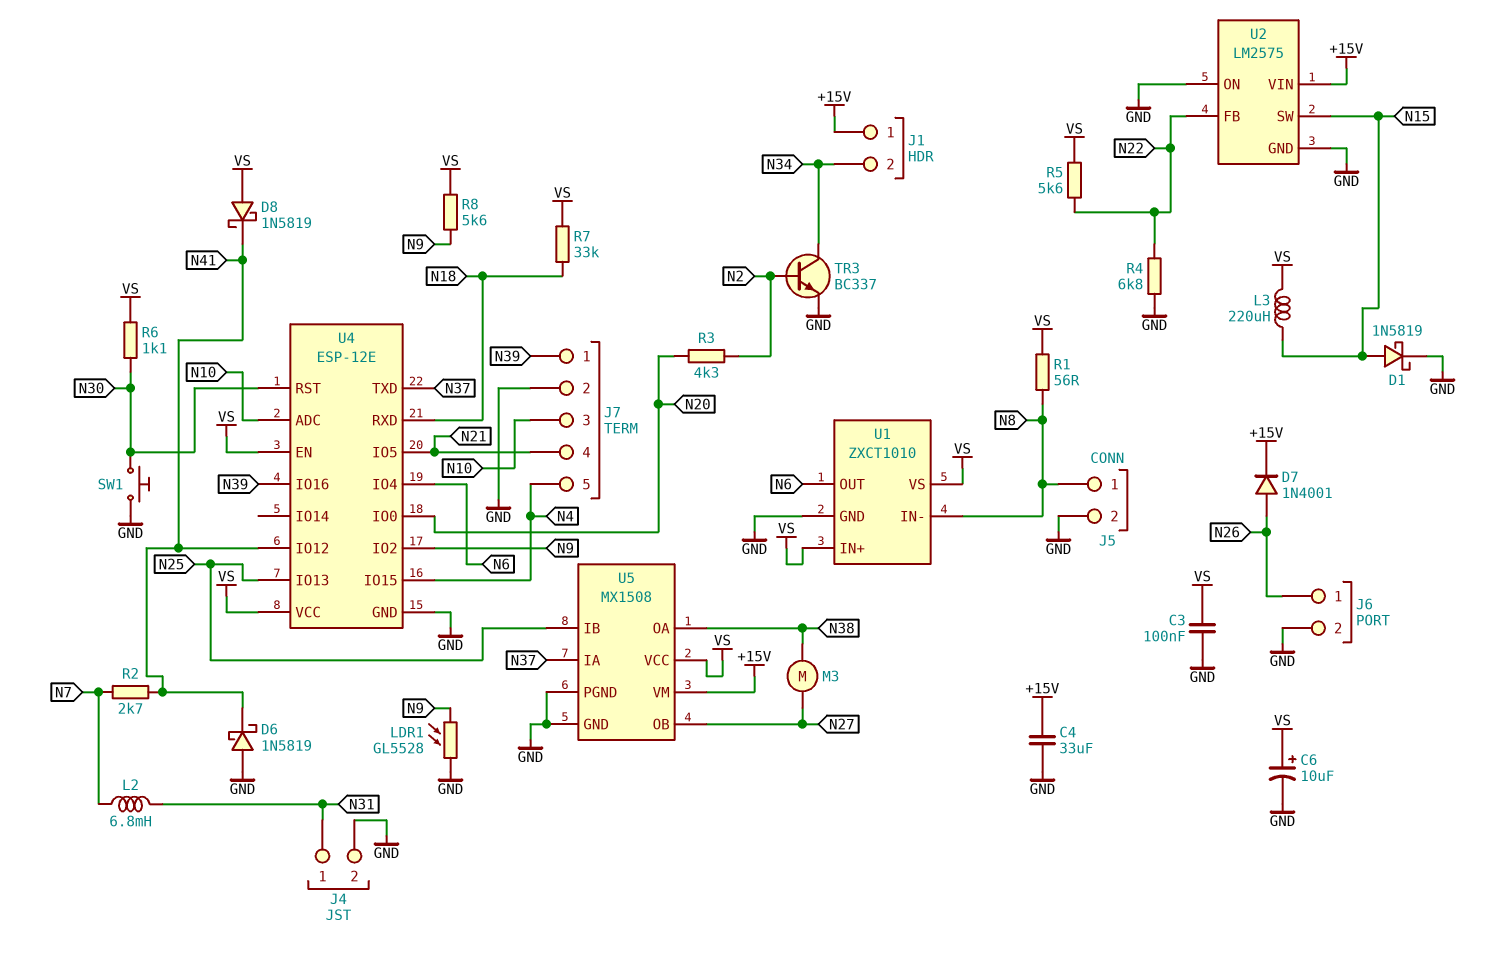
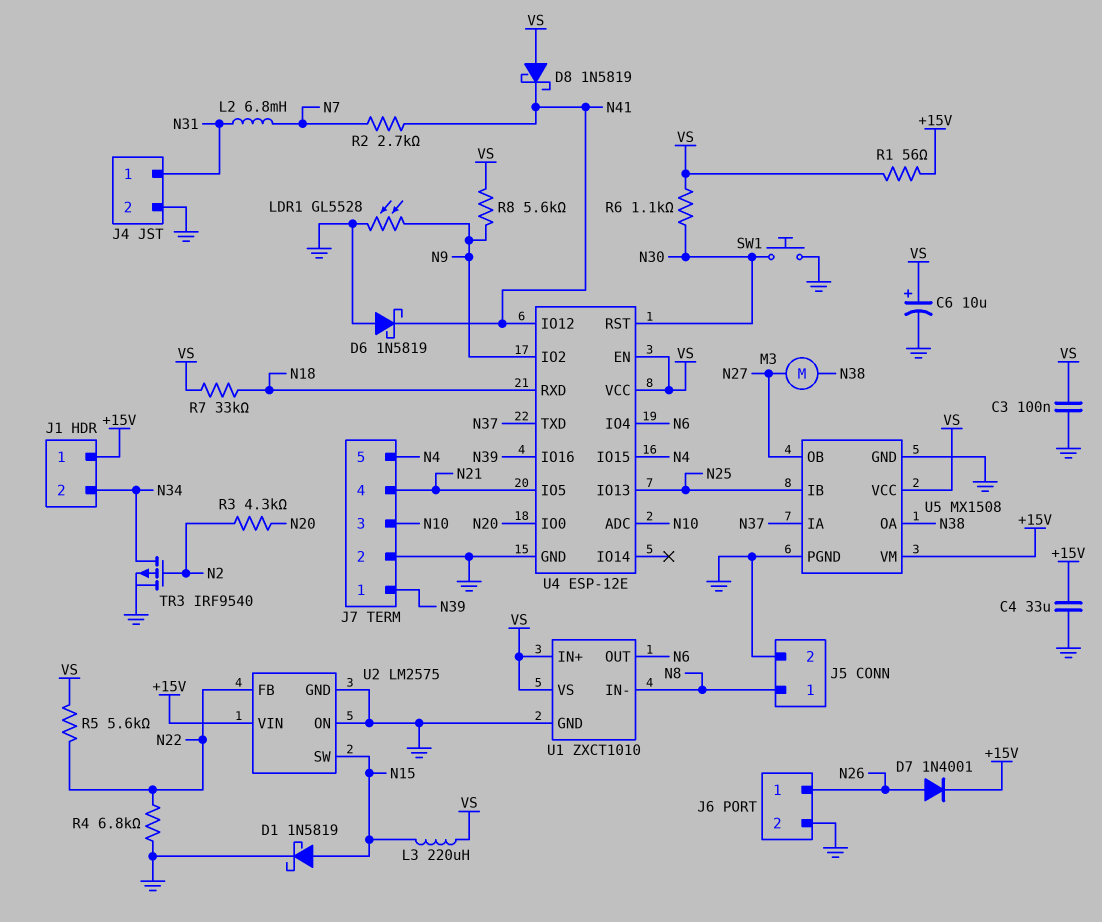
R1: 56 (N8, VS) -> 56 (+15V, VS)
TR3: NPN BC337 (B N2, C N34, E GND) -> PMOS IRF9540 (G N2, D N34, S GND)

